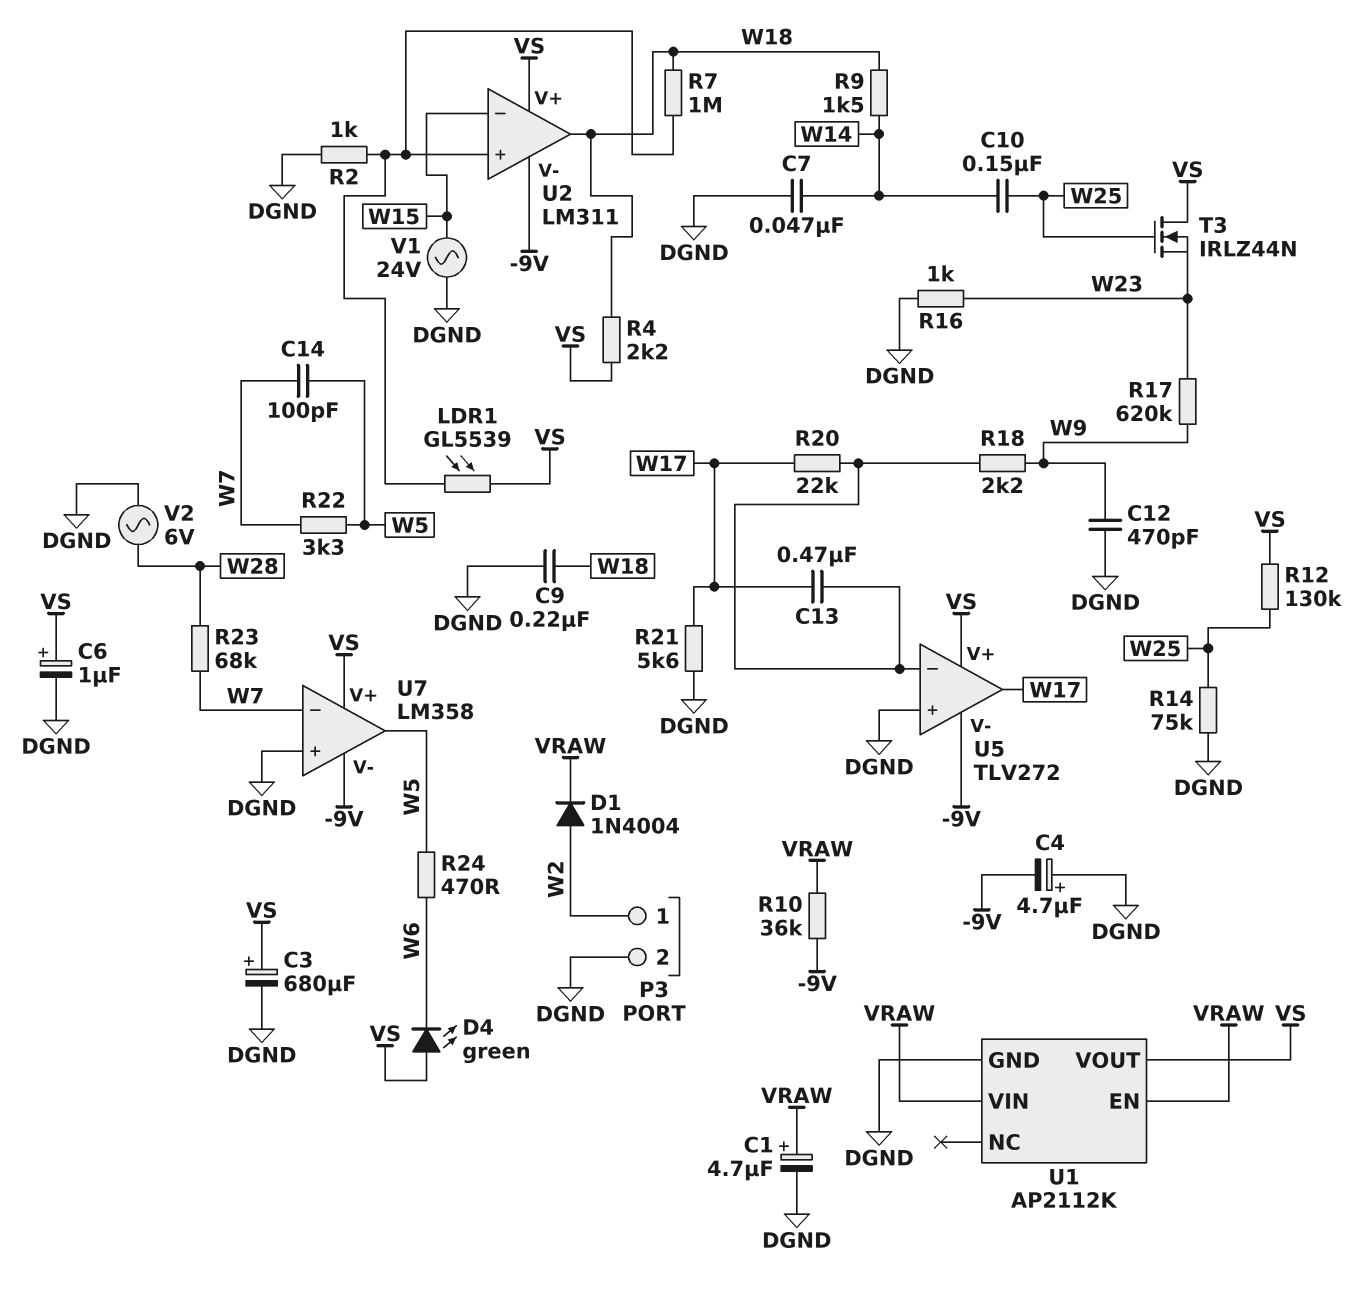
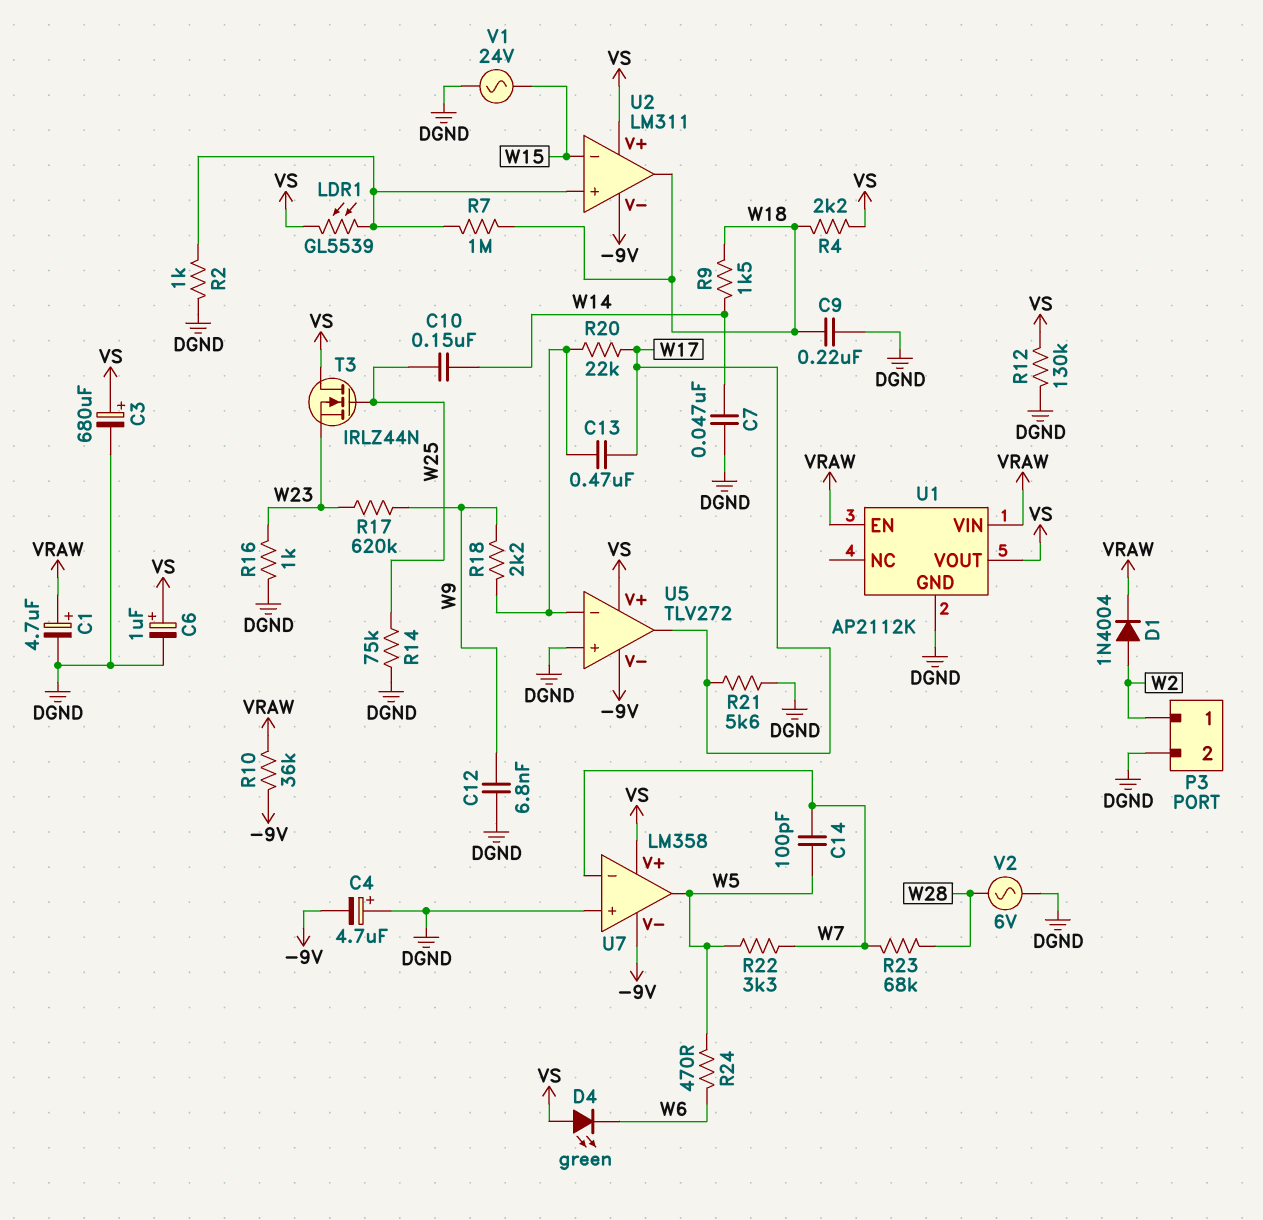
C12: 470pF (DGND, W9) -> 6.8nF (DGND, W9)
R12: 130k (VS, W25) -> 130k (DGND, VS)

